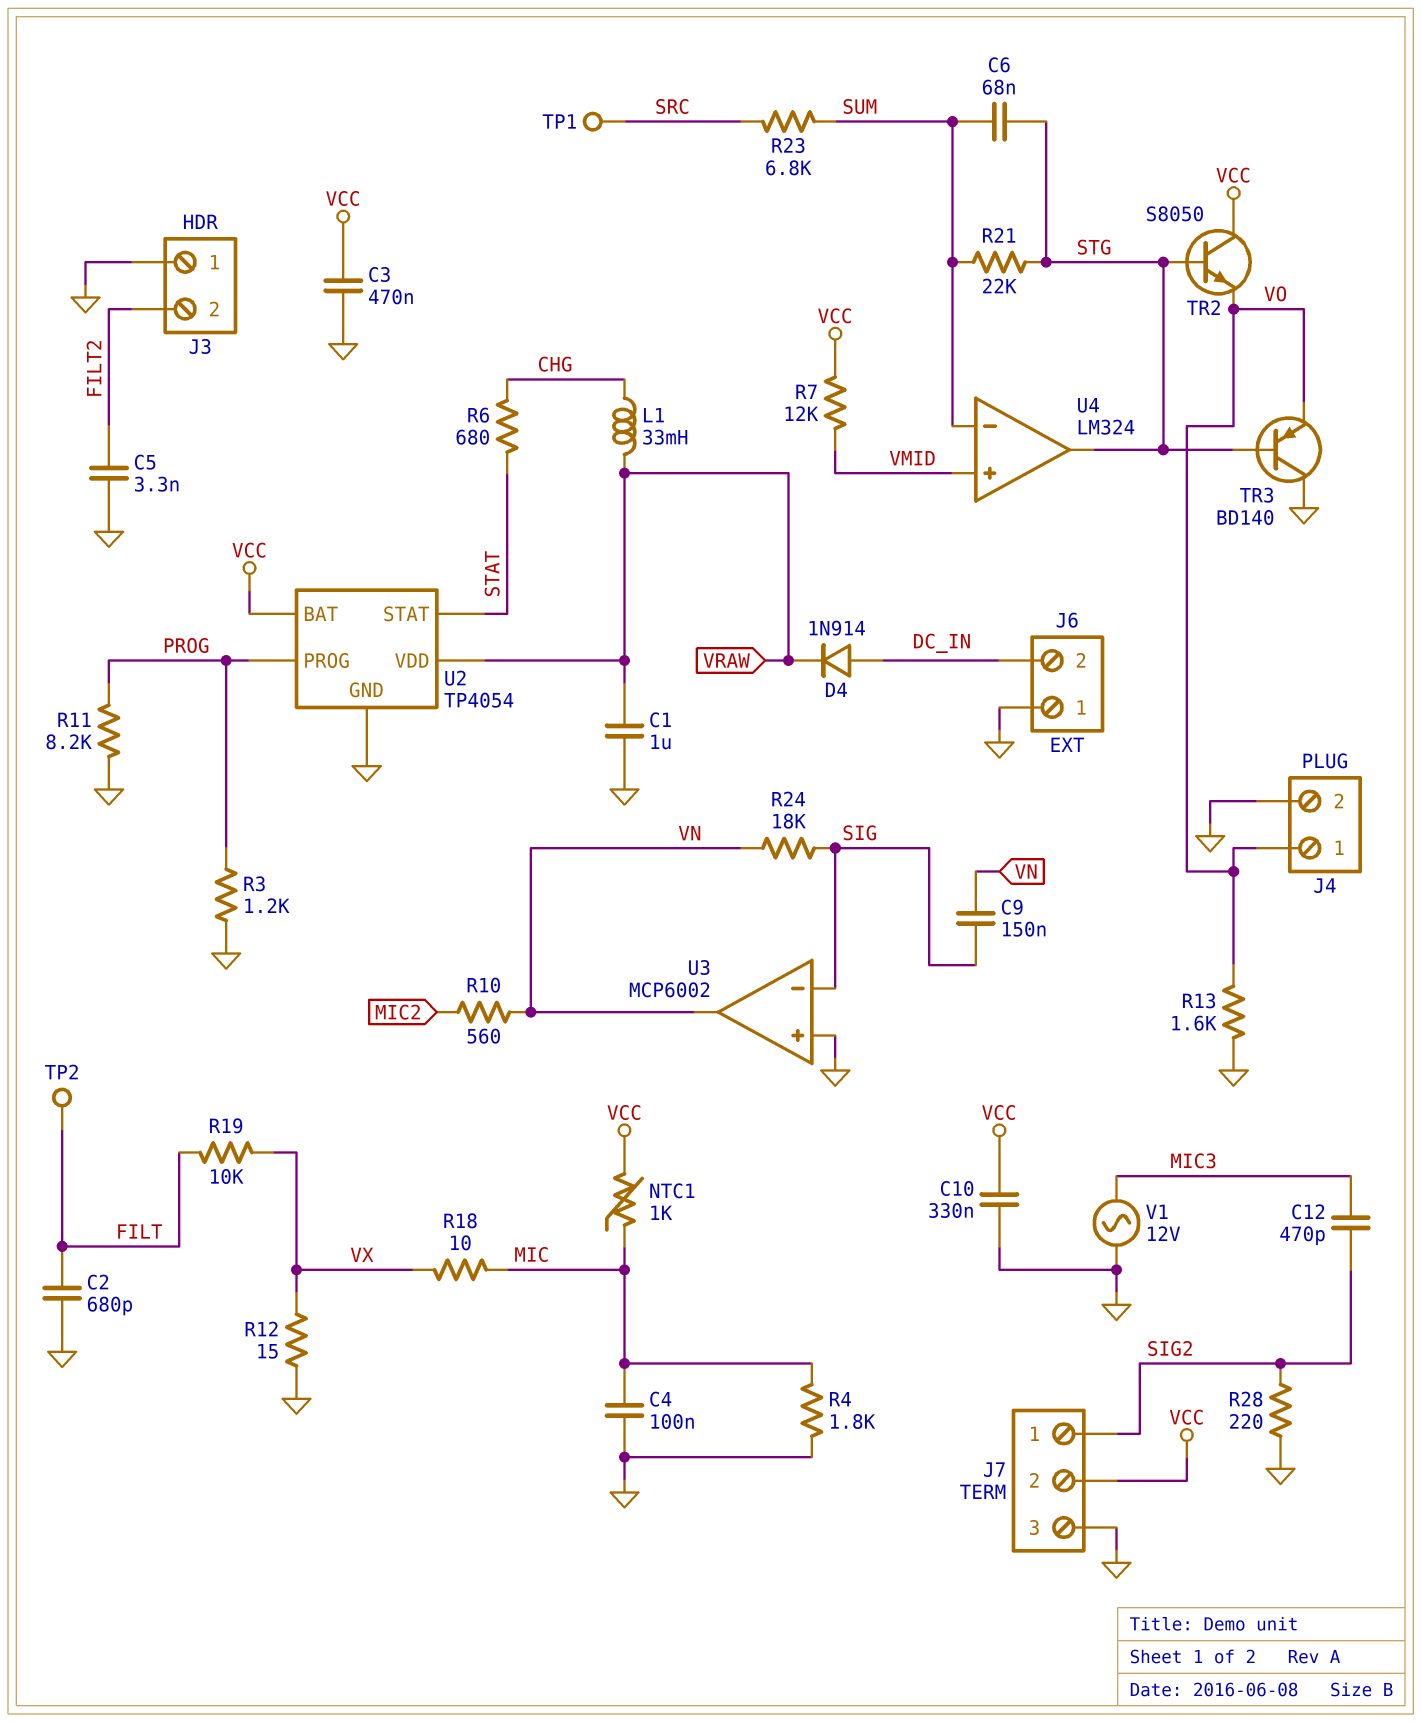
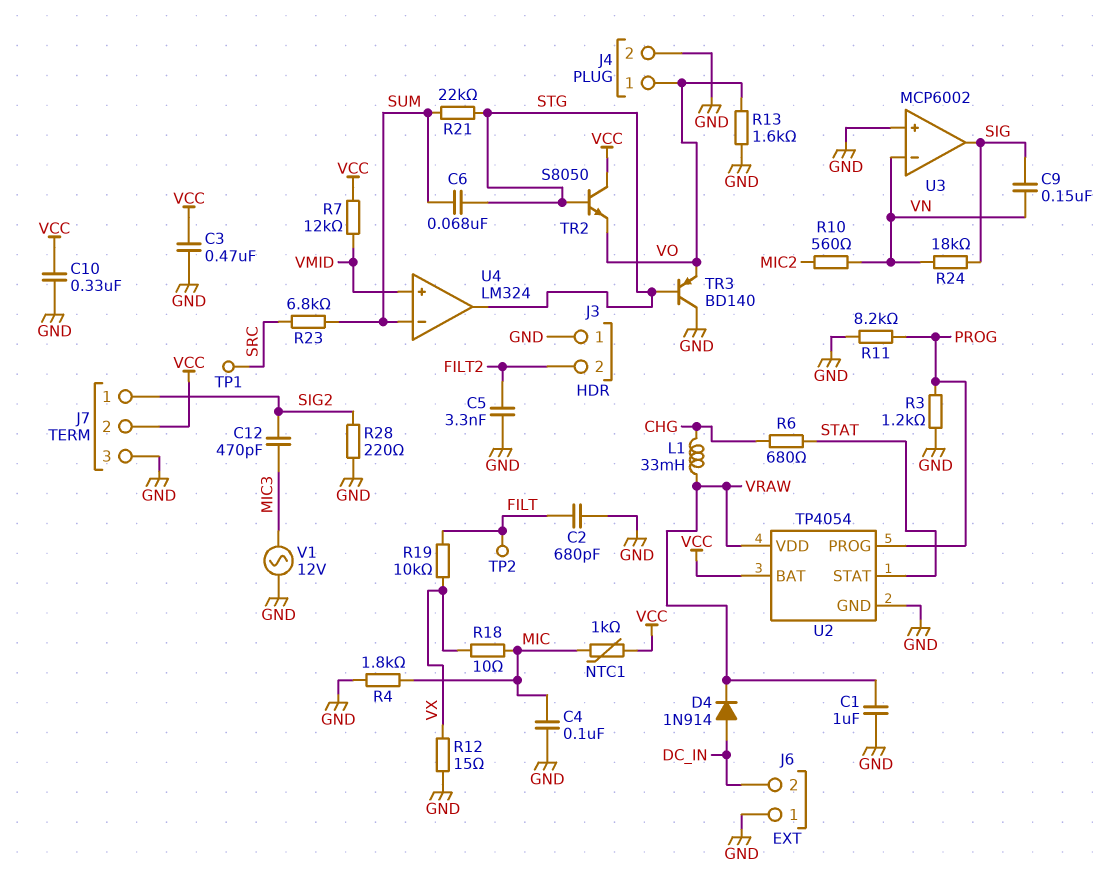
U3 pin in-: SIG -> VN
U3 pin out: VN -> SIG

